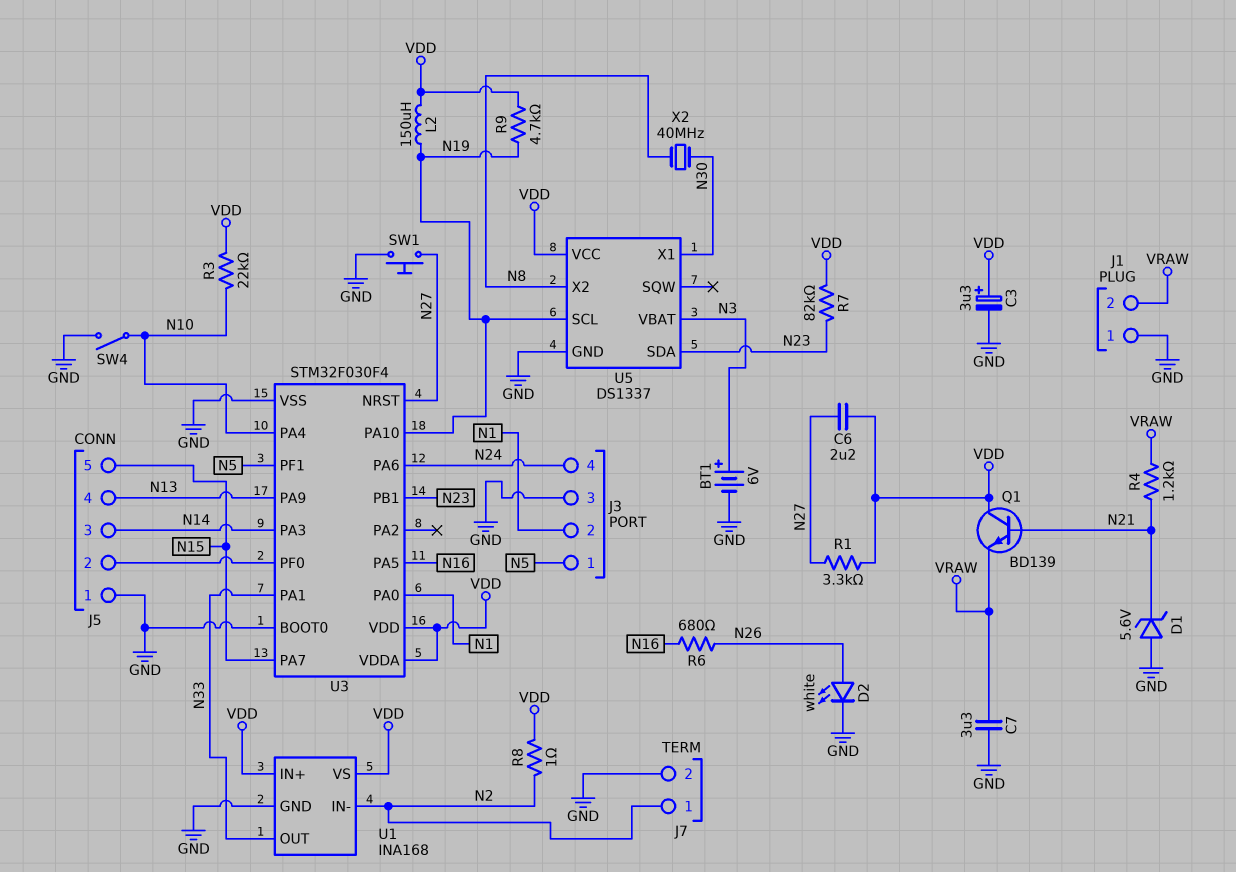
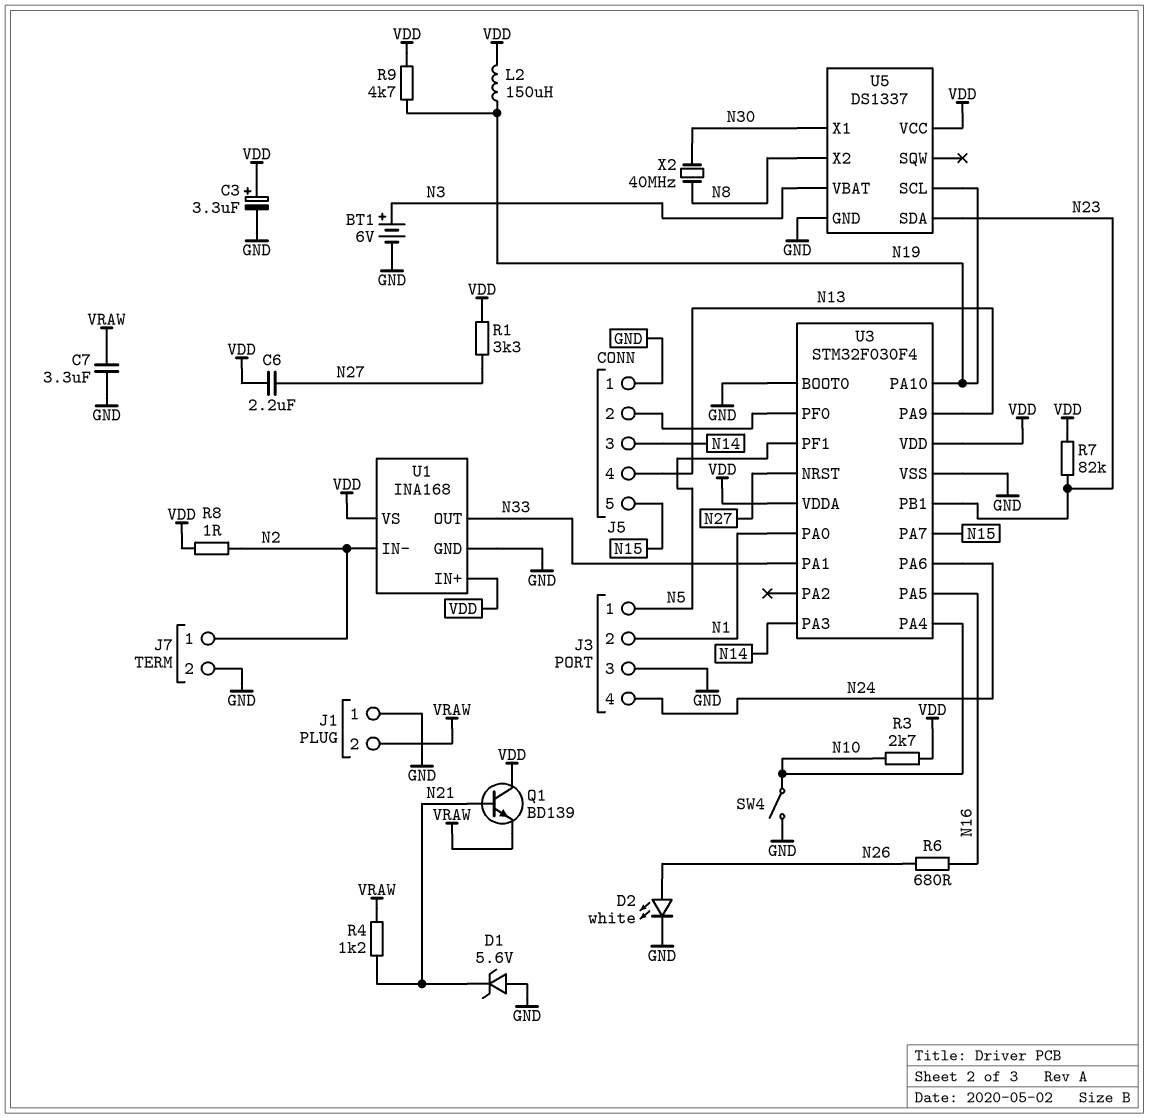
R3: 22k (N10, VDD) -> 2.7k (N10, VDD)
SW1: button (GND, N27) -> none

